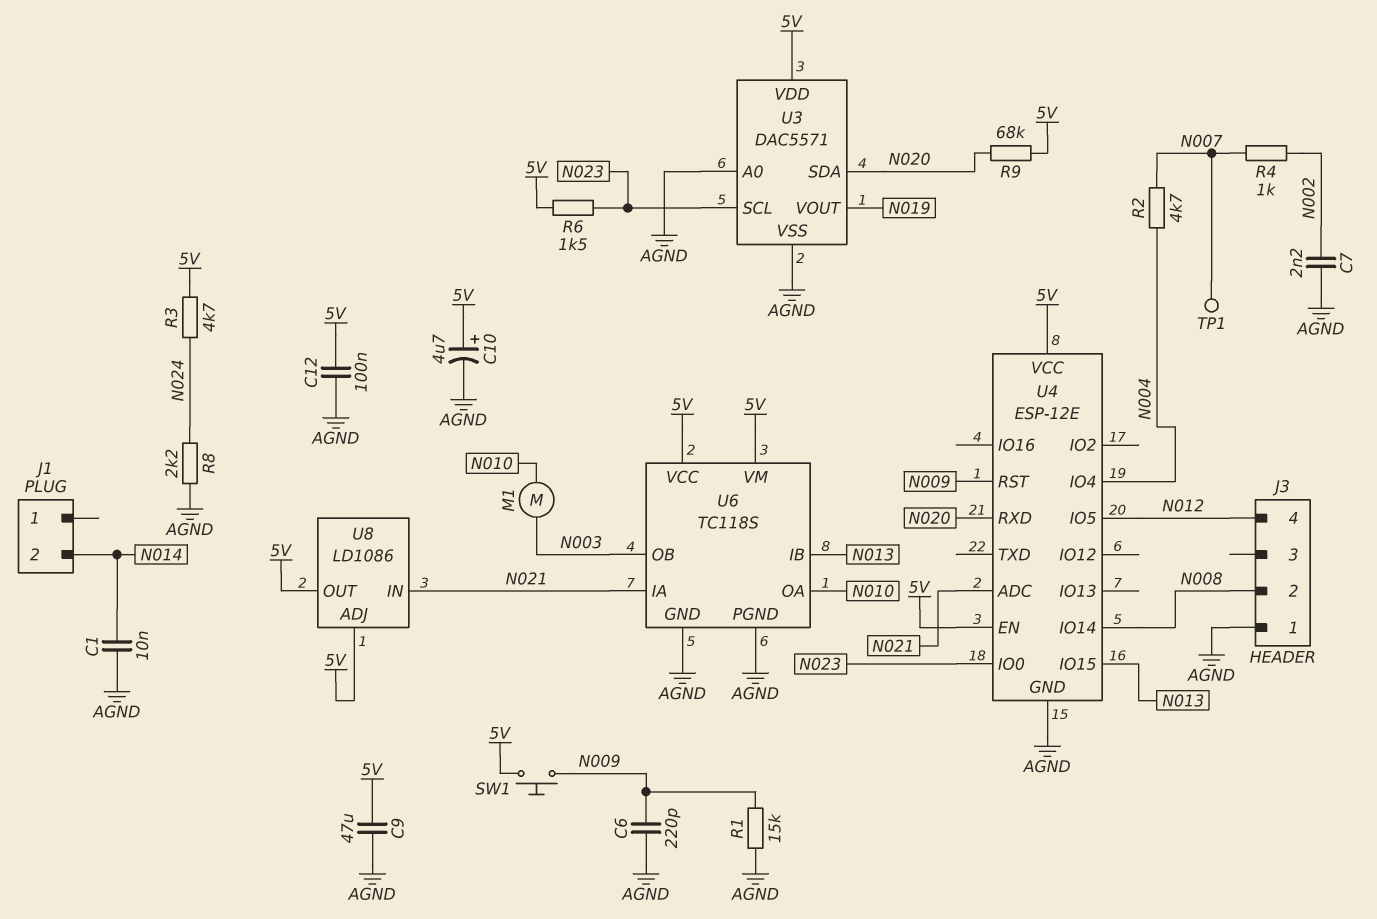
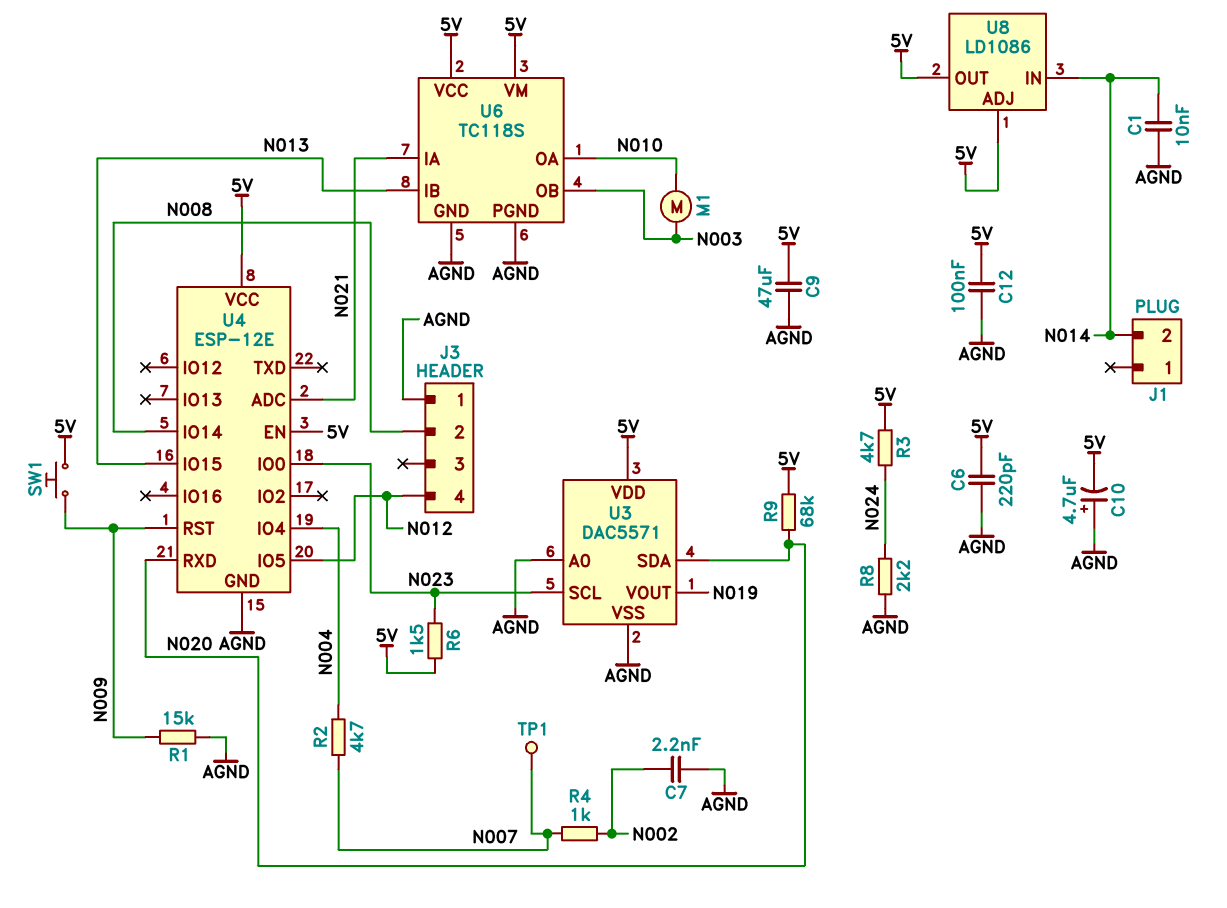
C6: 220pF (AGND, N009) -> 220pF (5V, AGND)
C10: 4.7uF (plus 5V, minus AGND) -> 4.7uF (plus AGND, minus 5V)
U8 pin IN: N021 -> N014

